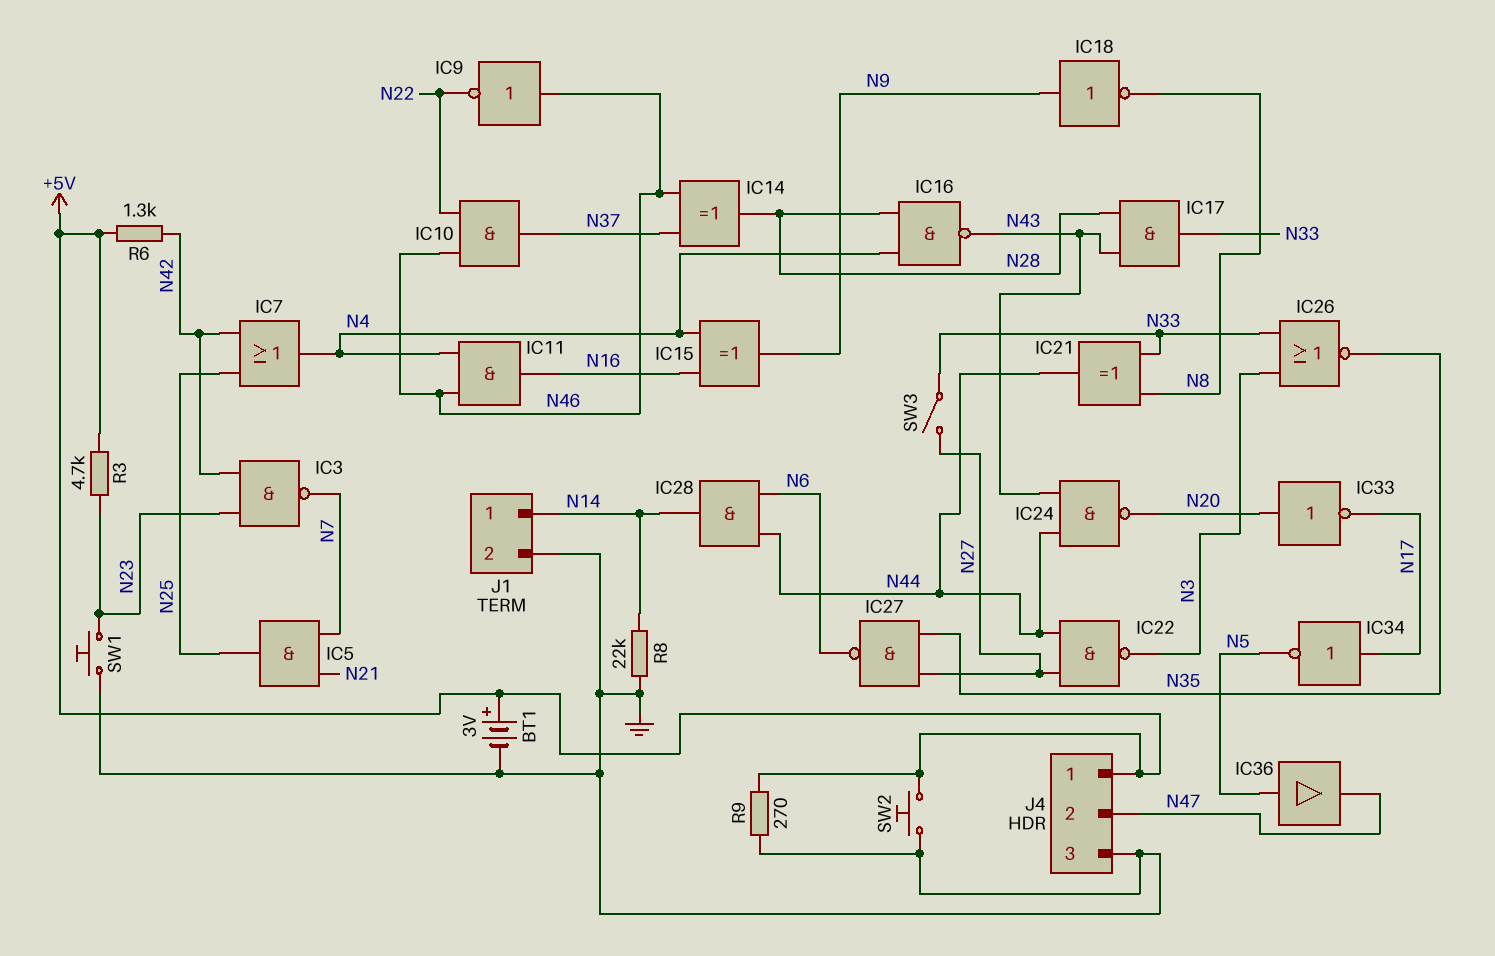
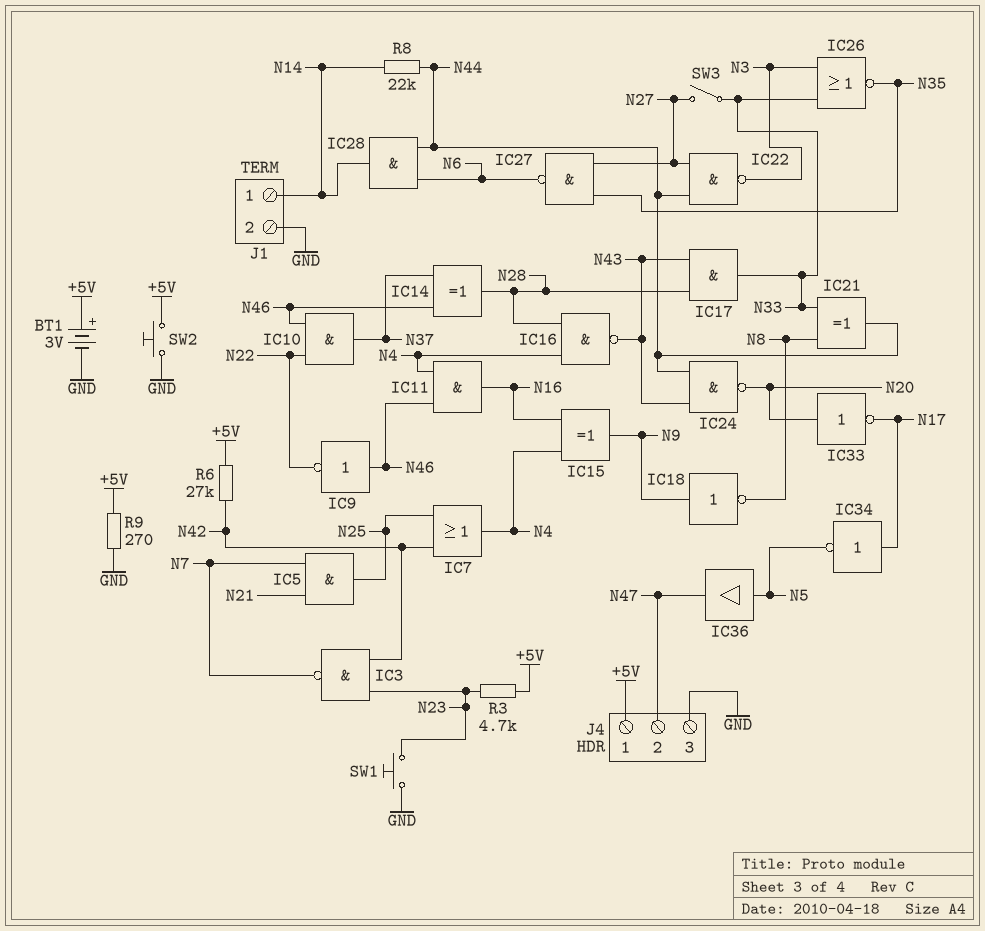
R6: 1.3k (+5V, N42) -> 27k (+5V, N42)
R8: 22k (GND, N14) -> 22k (N14, N44)

